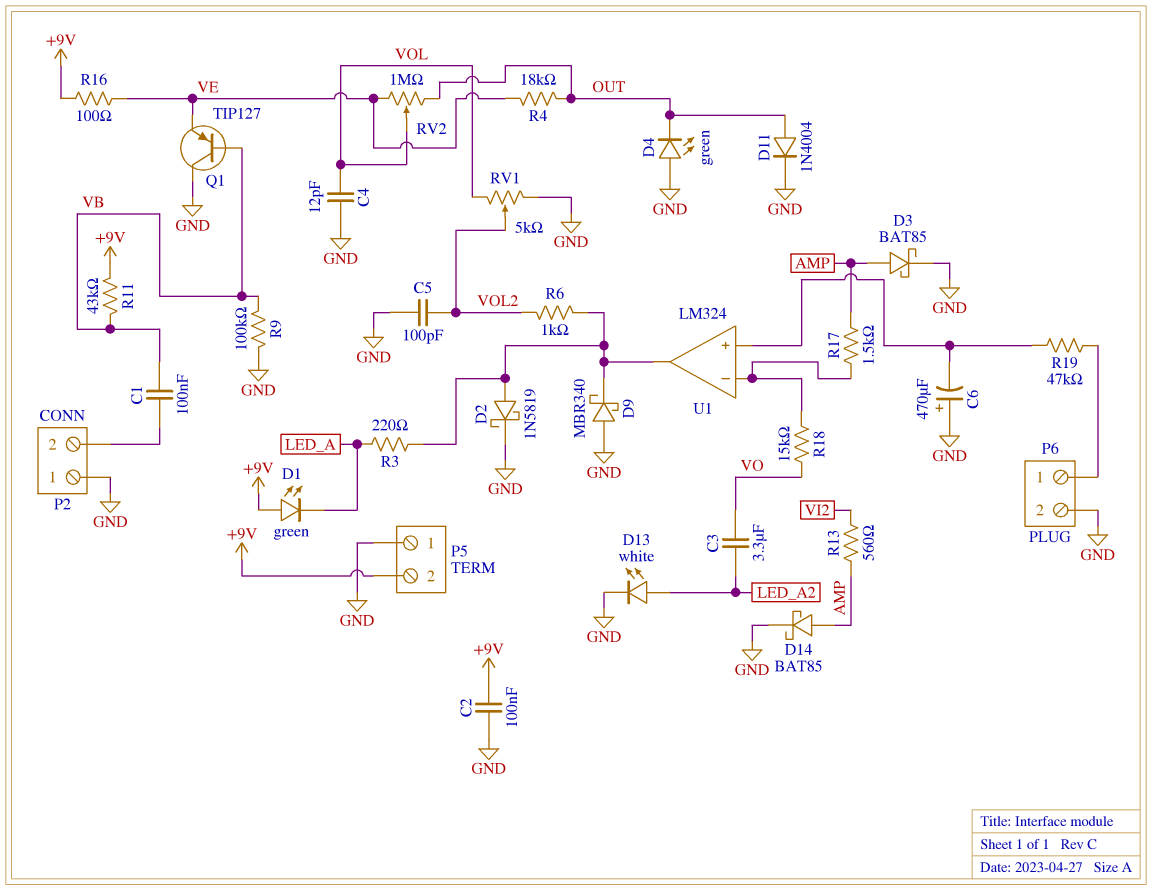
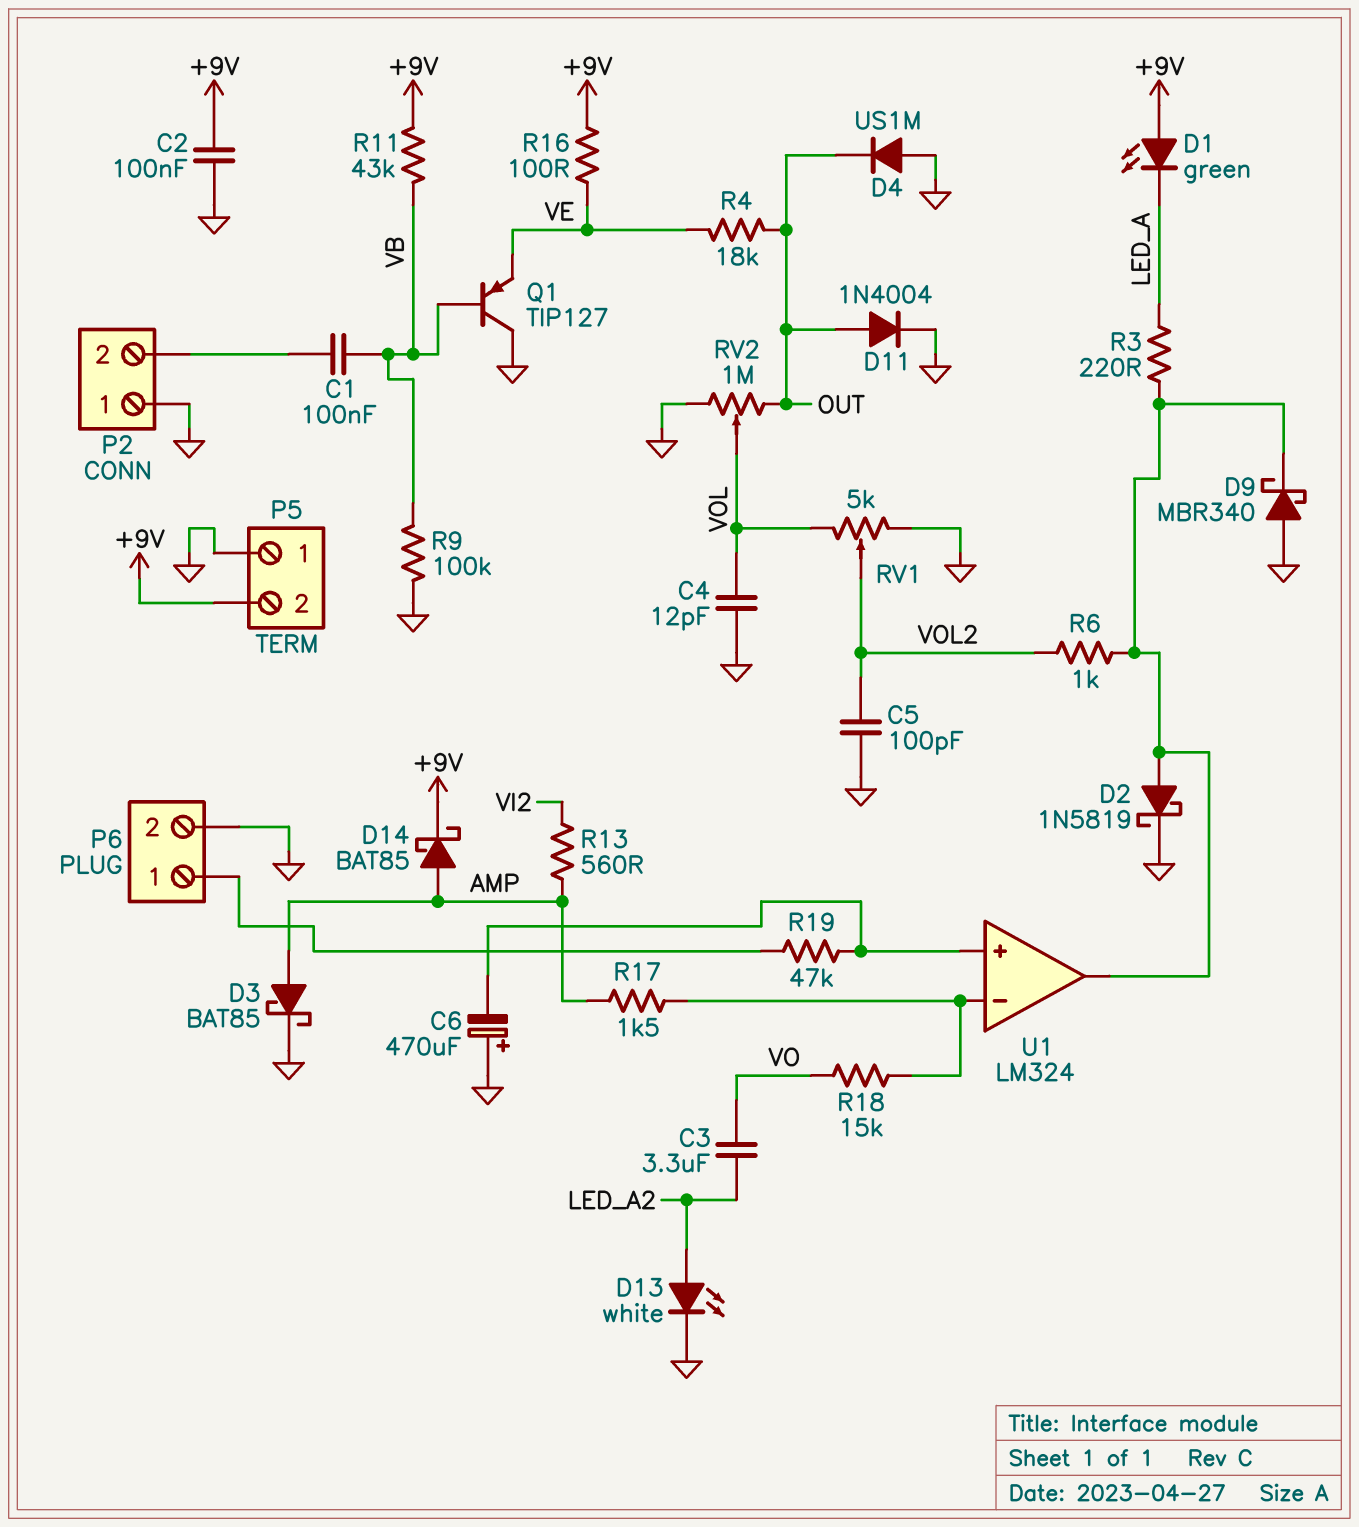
D4: LED green (A GND, K OUT) -> diode US1M (A GND, K OUT)
D14: schottky BAT85 (A AMP, K GND) -> schottky BAT85 (A AMP, K +9V)
RV2: 1M (OUT, VE, wiper VOL) -> 1M (GND, OUT, wiper VOL)

